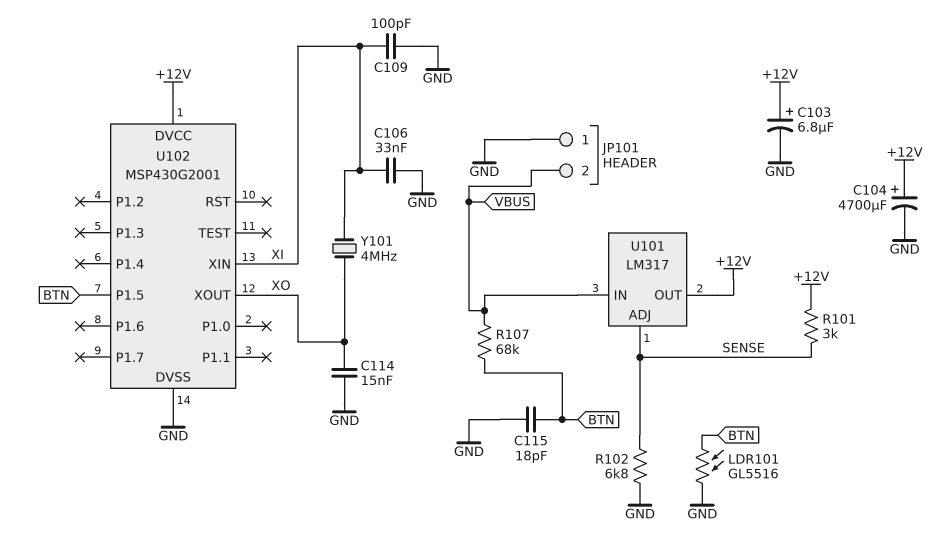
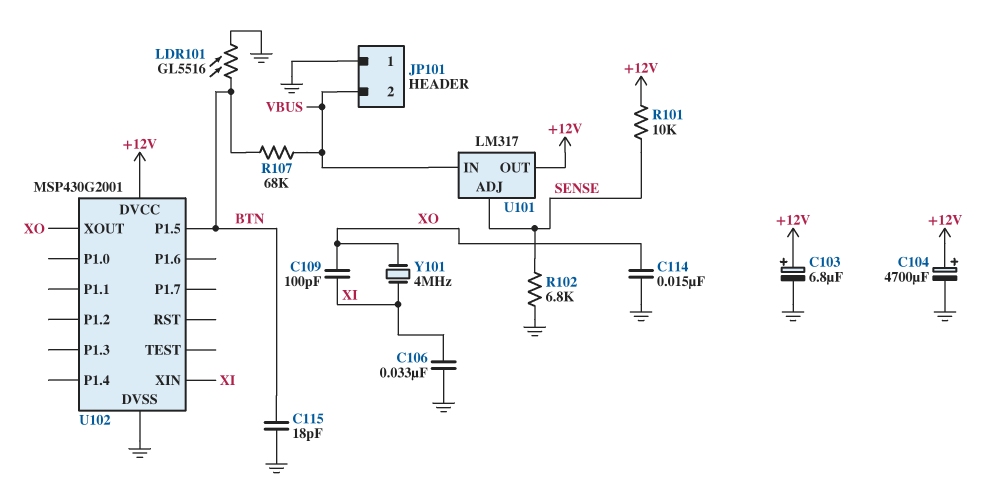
C109: 100pF (GND, XI) -> 100pF (XI, XO)
R101: 3k (+12V, SENSE) -> 10k (+12V, SENSE)

